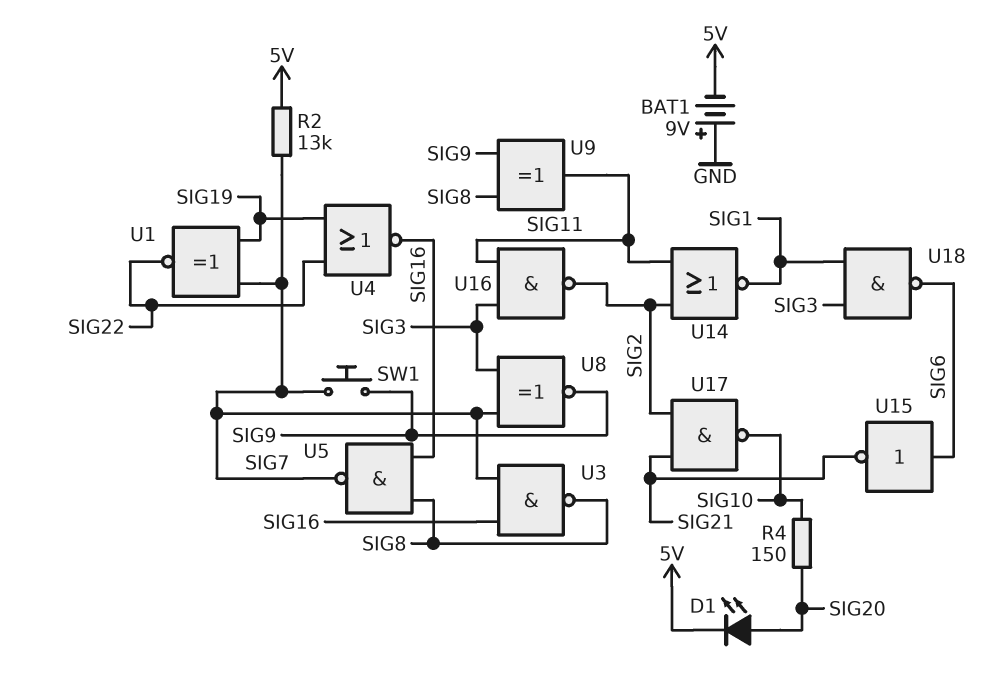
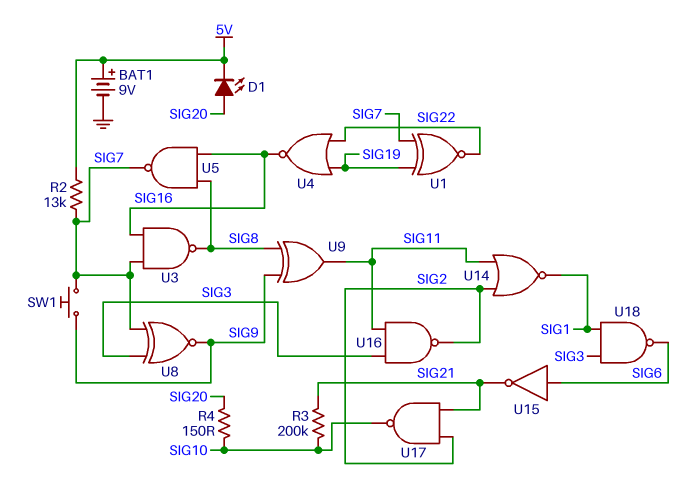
BAT1: 9V (plus GND, minus 5V) -> 9V (plus 5V, minus GND)
R3: none -> 200k (SIG10, SIG21)

